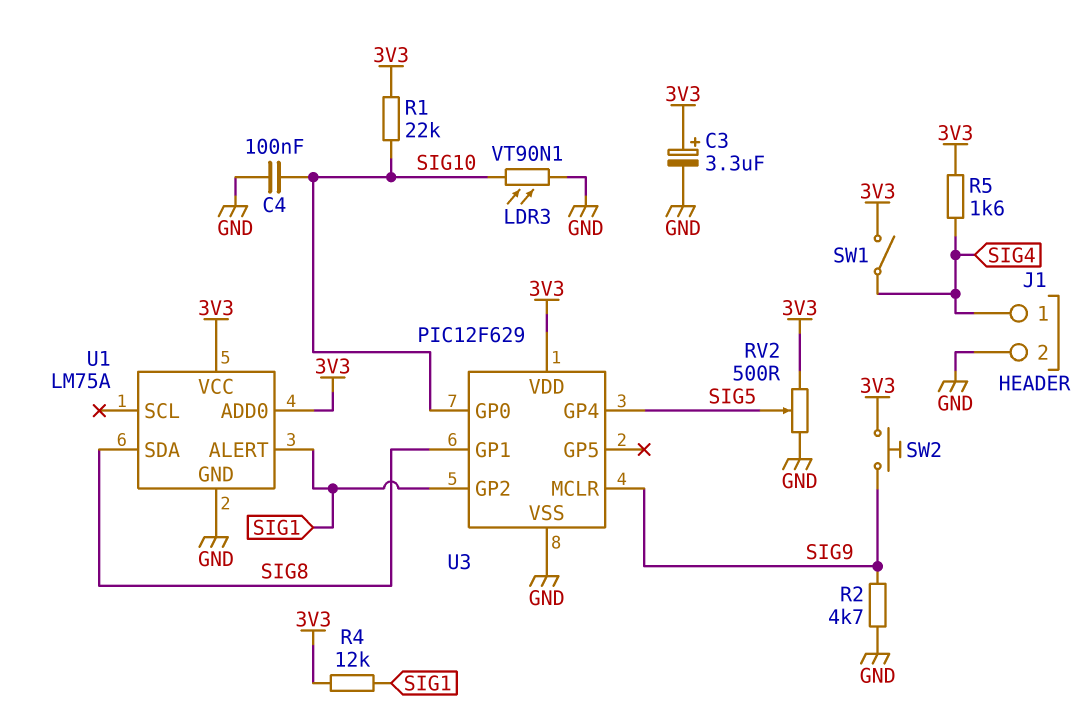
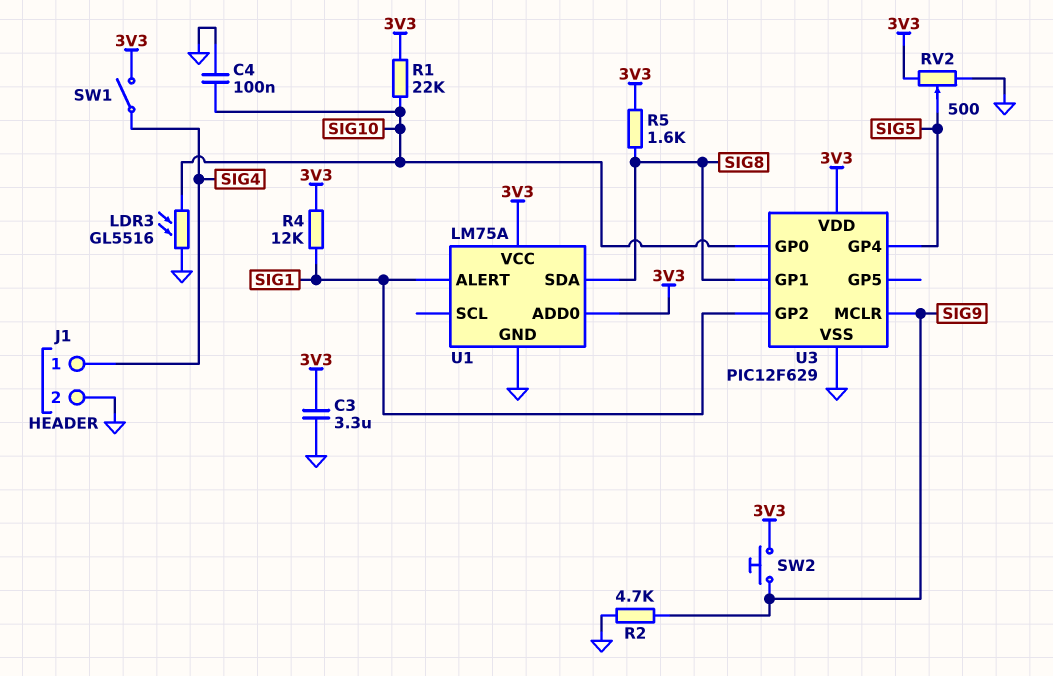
C3: 3.3uF (plus 3V3, minus GND) -> 3.3uF (3V3, GND)
LDR3: VT90N1 (GND, SIG10) -> GL5516 (GND, SIG10)
R5: 1.6k (3V3, SIG4) -> 1.6k (3V3, SIG8)

